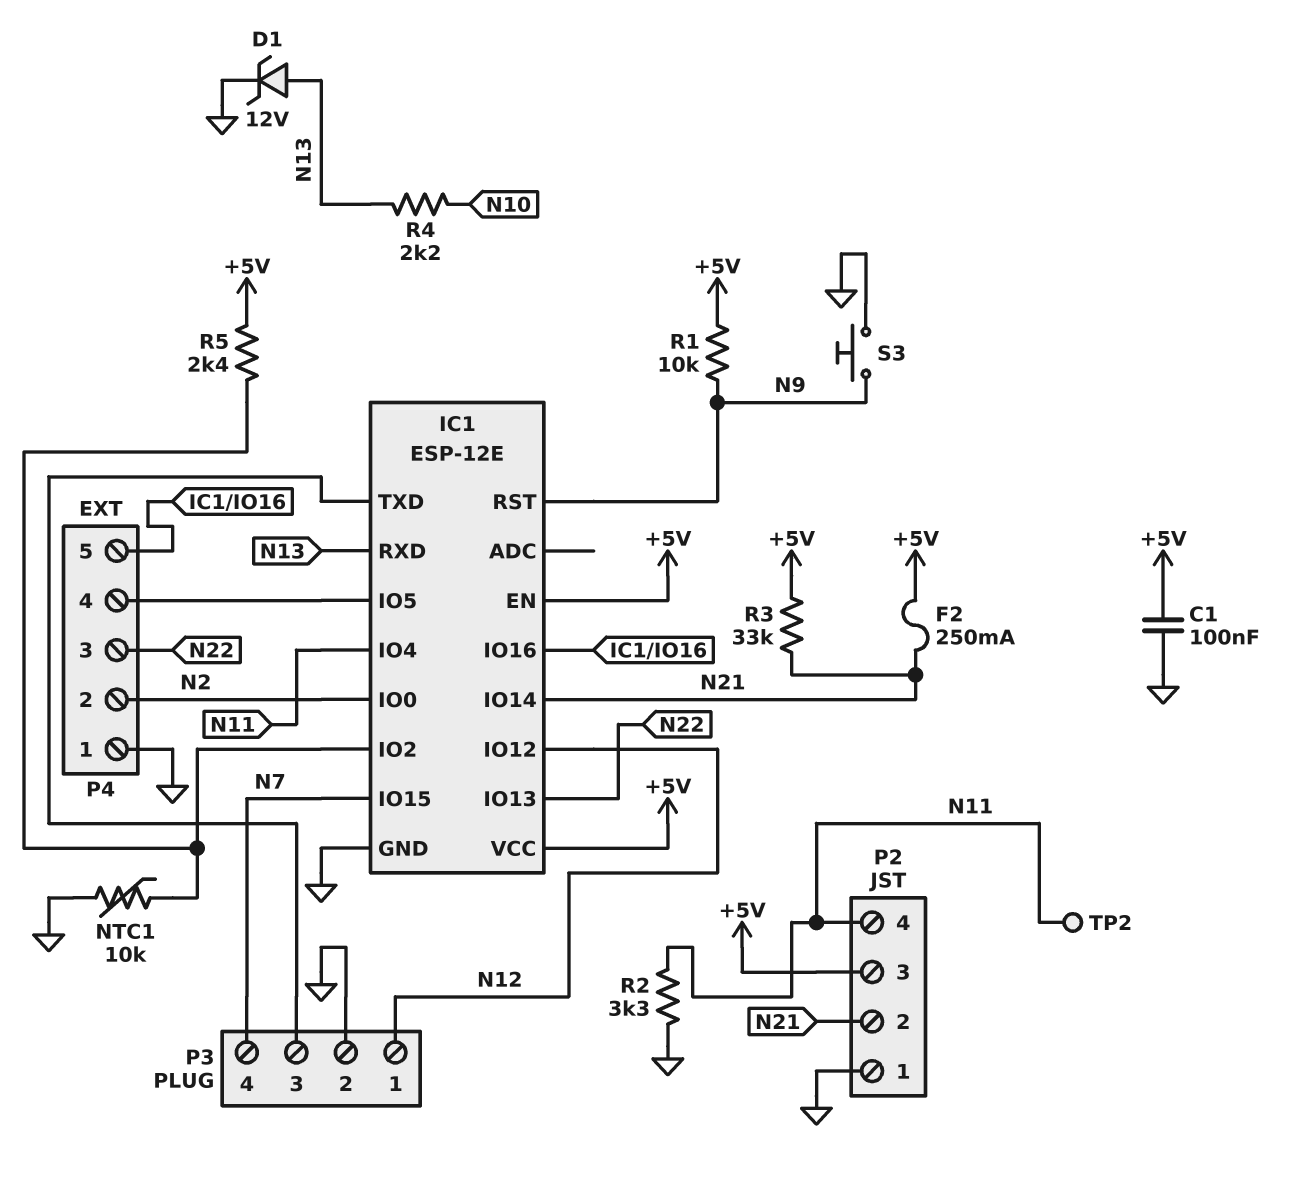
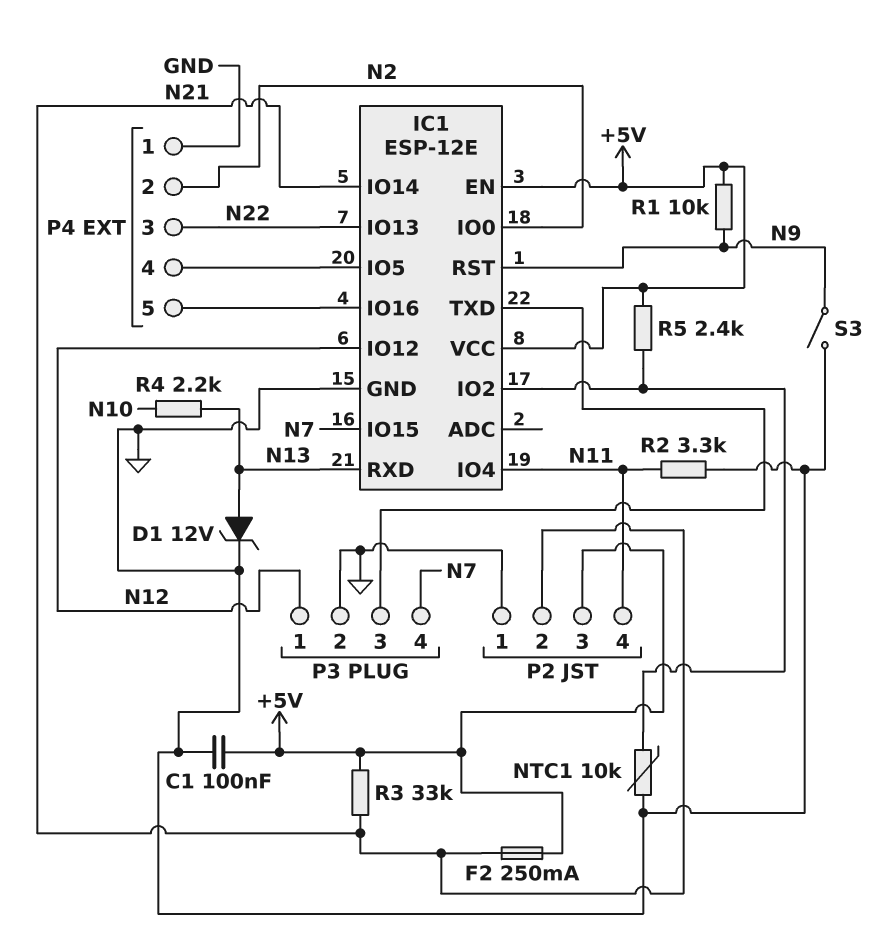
S3: button (GND, N9) -> switch (GND, N9)
TP2: test point (N11) -> none

